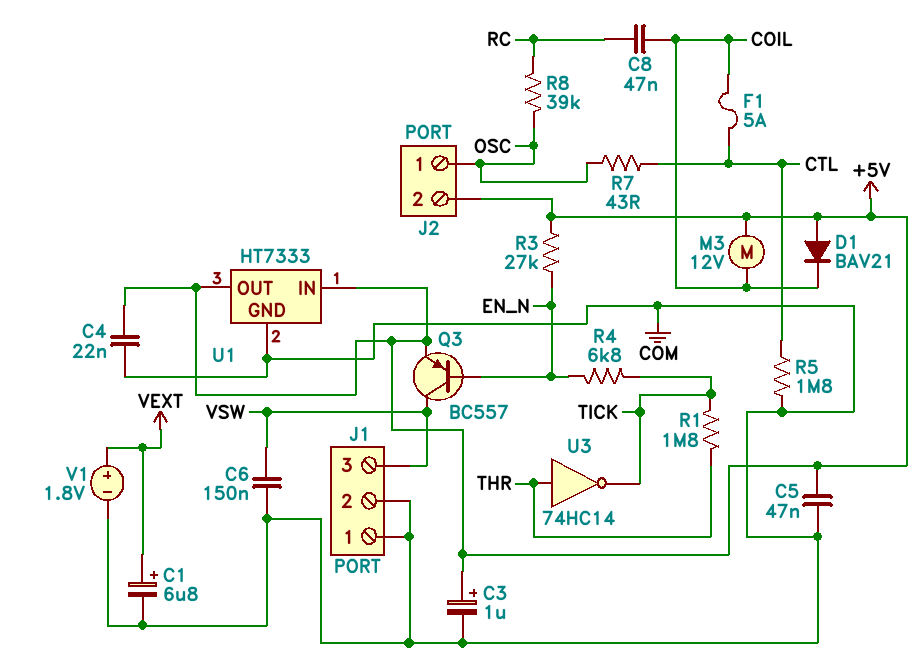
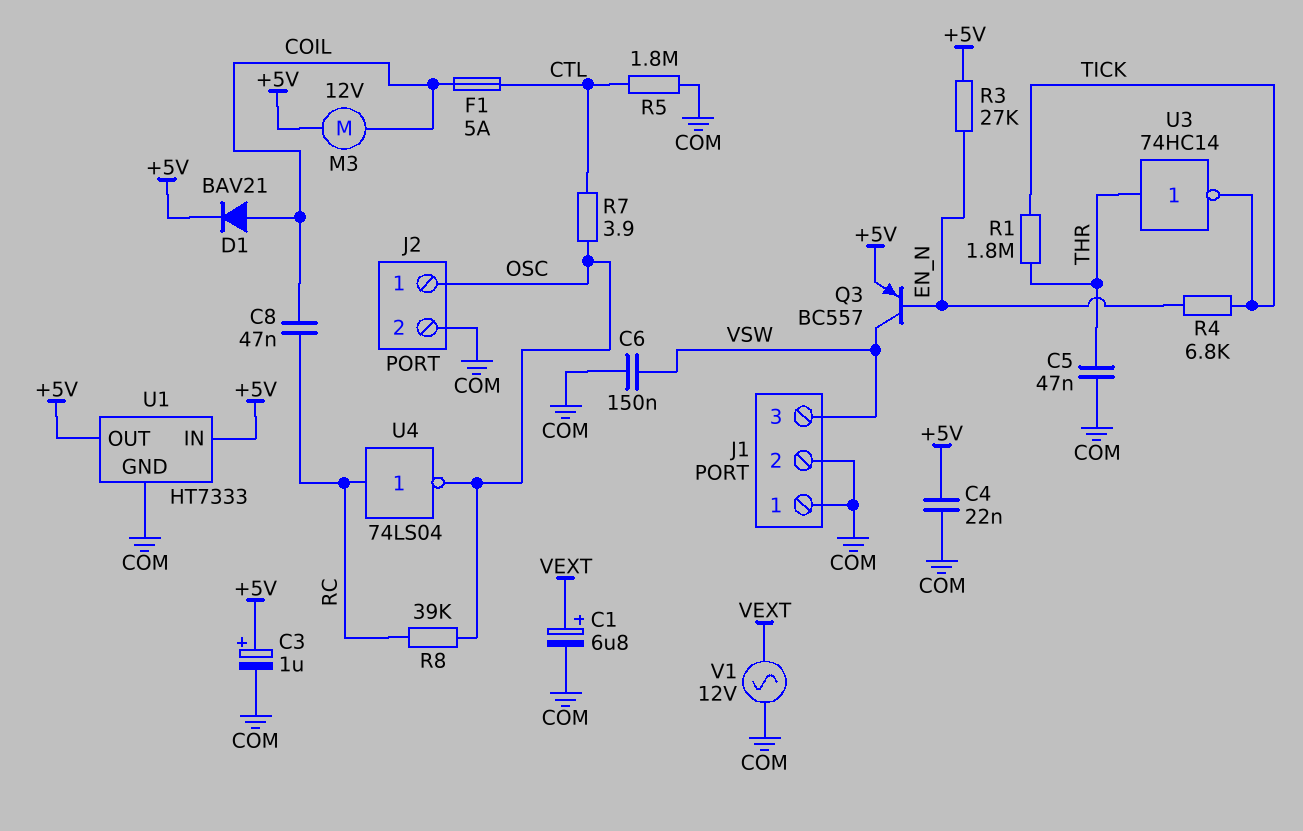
C5: 47nF (+5V, COM) -> 47nF (COM, THR)
D1: diode BAV21 (A +5V, K COIL) -> diode BAV21 (A COIL, K +5V)
J2 pin 2: +5V -> COM
R7: 43 (CTL, OSC) -> 3.9 (CTL, OSC)
U4: none -> NOT 74LS04 (in RC, out OSC)
V1: 1.8V (plus VEXT, minus COM) -> AC 12V (COM, VEXT)

